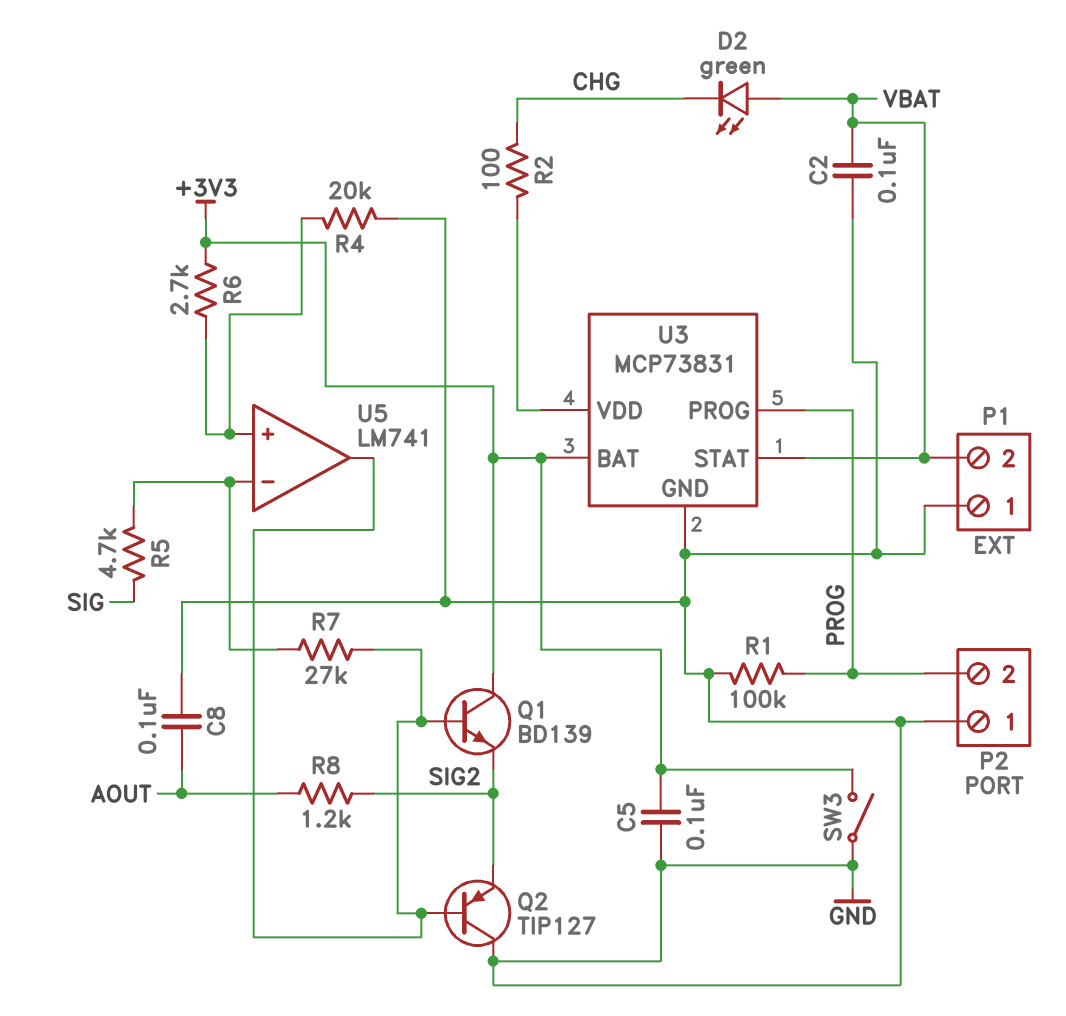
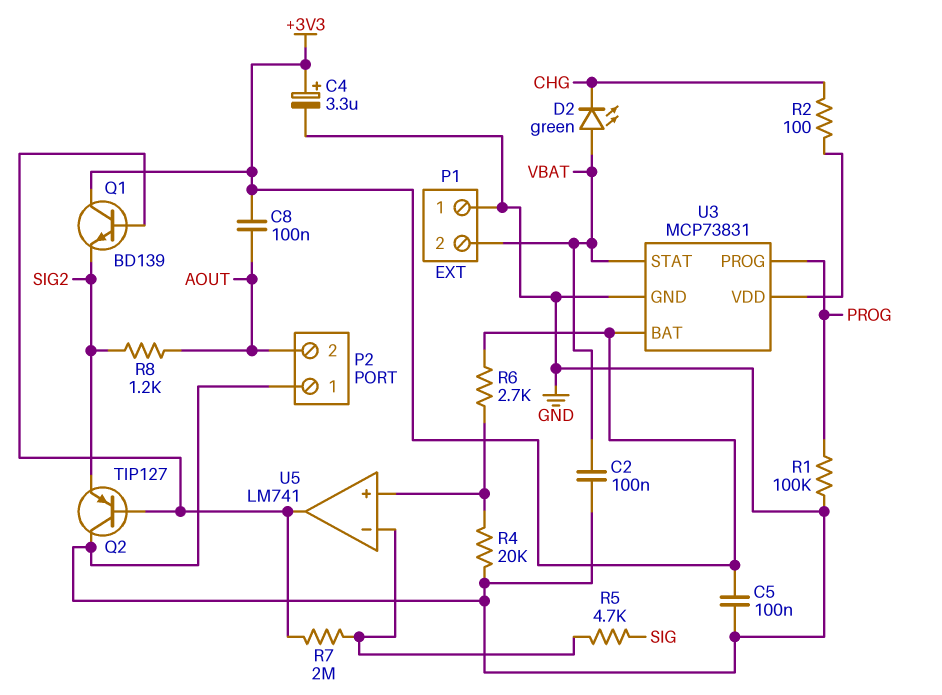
C4: none -> 3.3uF (plus +3V3, minus GND)
C8: 100nF (AOUT, GND) -> 100nF (+3V3, AOUT)
P2 pin 2: PROG -> AOUT
R7: 27k (U5/in-, U5/out) -> 2M (U5/in-, U5/out)
SW3: switch (+3V3, GND) -> none

